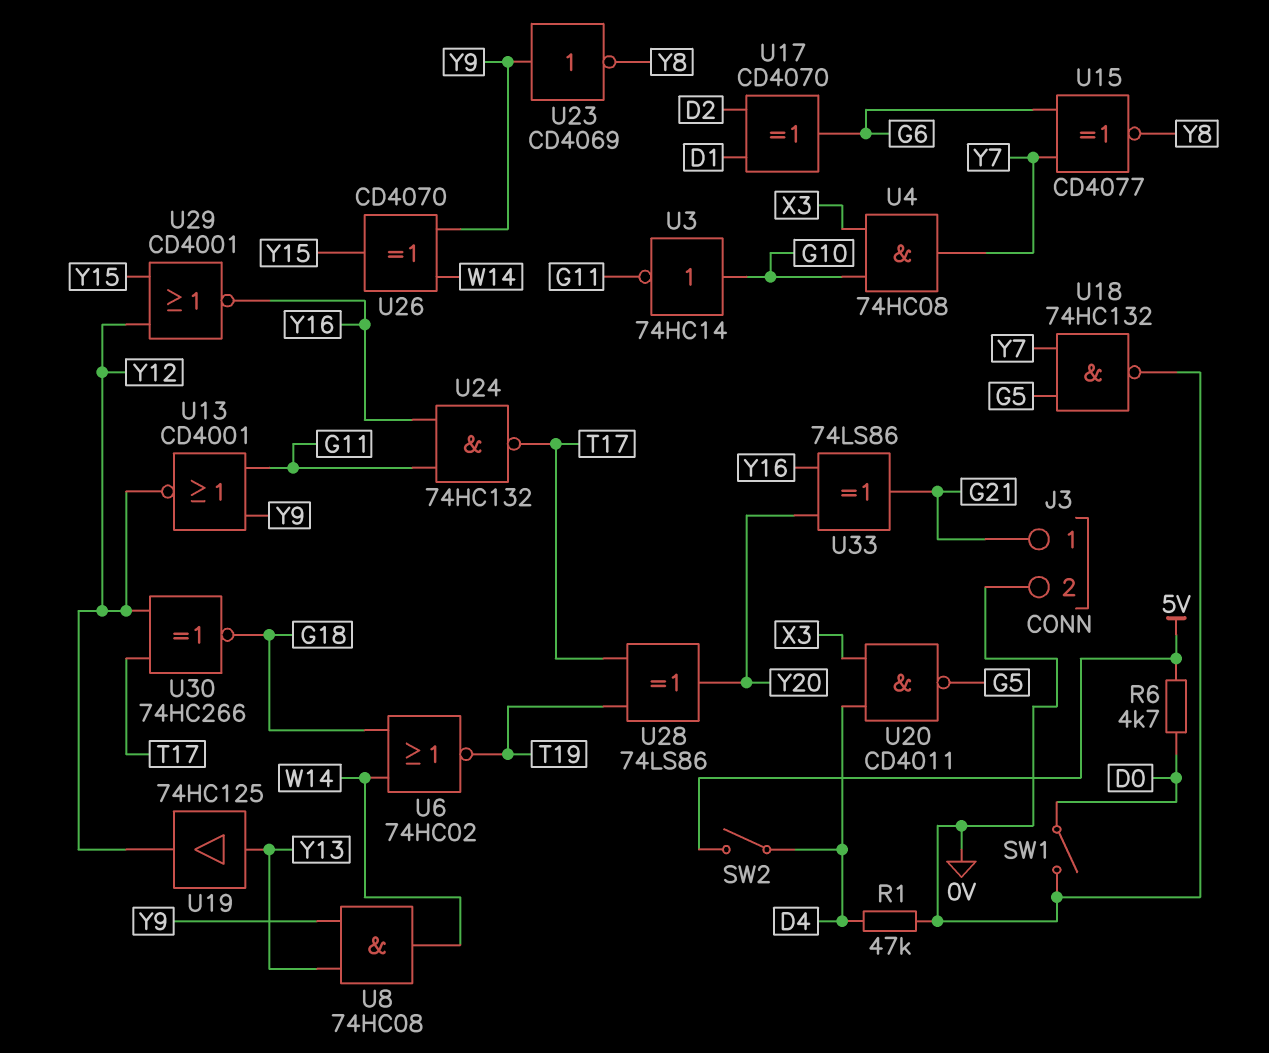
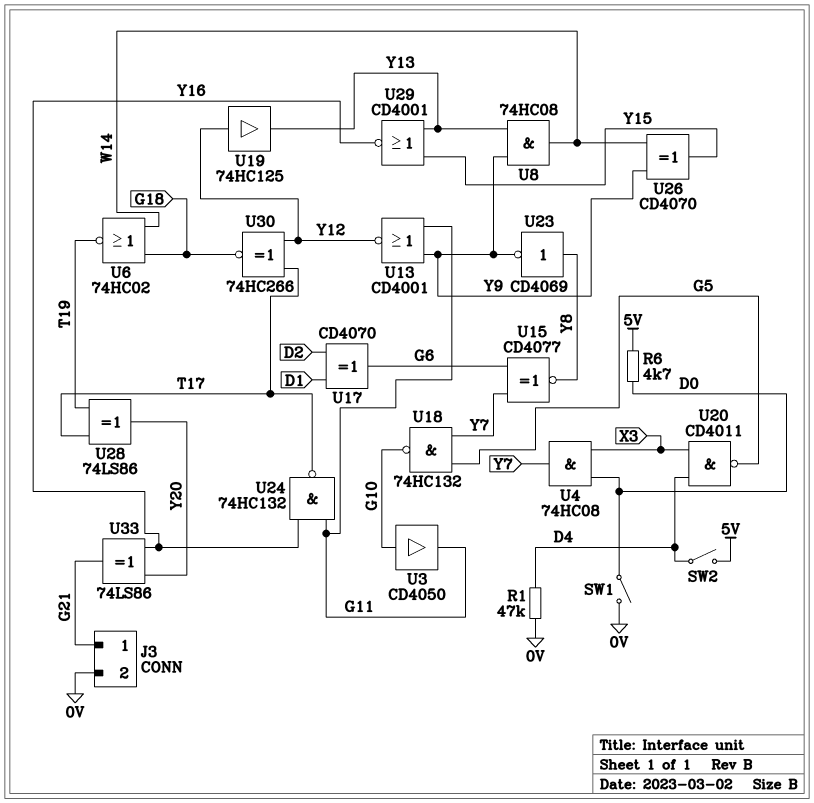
U3: NOT 74HC14 (in G10, out G11) -> buffer CD4050 (in G10, out G11)
U4: AND 74HC08 (in G10, in X3, out Y7) -> AND 74HC08 (in D0, in X3, out Y7)
U18: NAND 74HC132 (in G5, in Y7, out 0V) -> NAND 74HC132 (in G5, in Y7, out G10)
U19: buffer 74HC125 (in Y13, out Y12) -> buffer 74HC125 (in Y12, out Y13)
U23: NOT CD4069 (in Y9, out Y8) -> NOT CD4069 (in Y8, out Y9)
U29: NOR CD4001 (in Y12, in Y15, out Y16) -> NOR CD4001 (in Y13, in Y15, out Y16)

